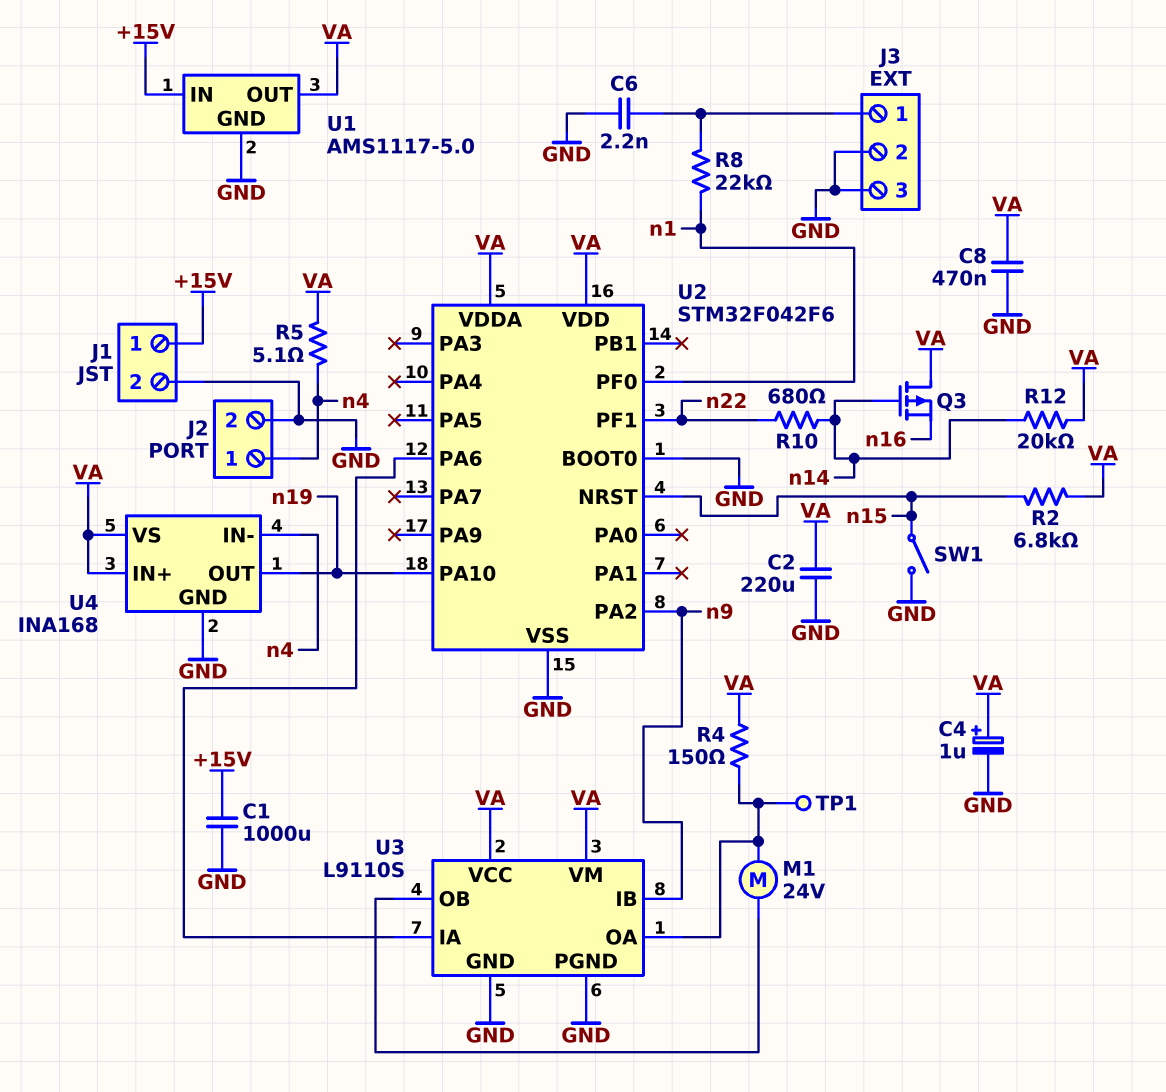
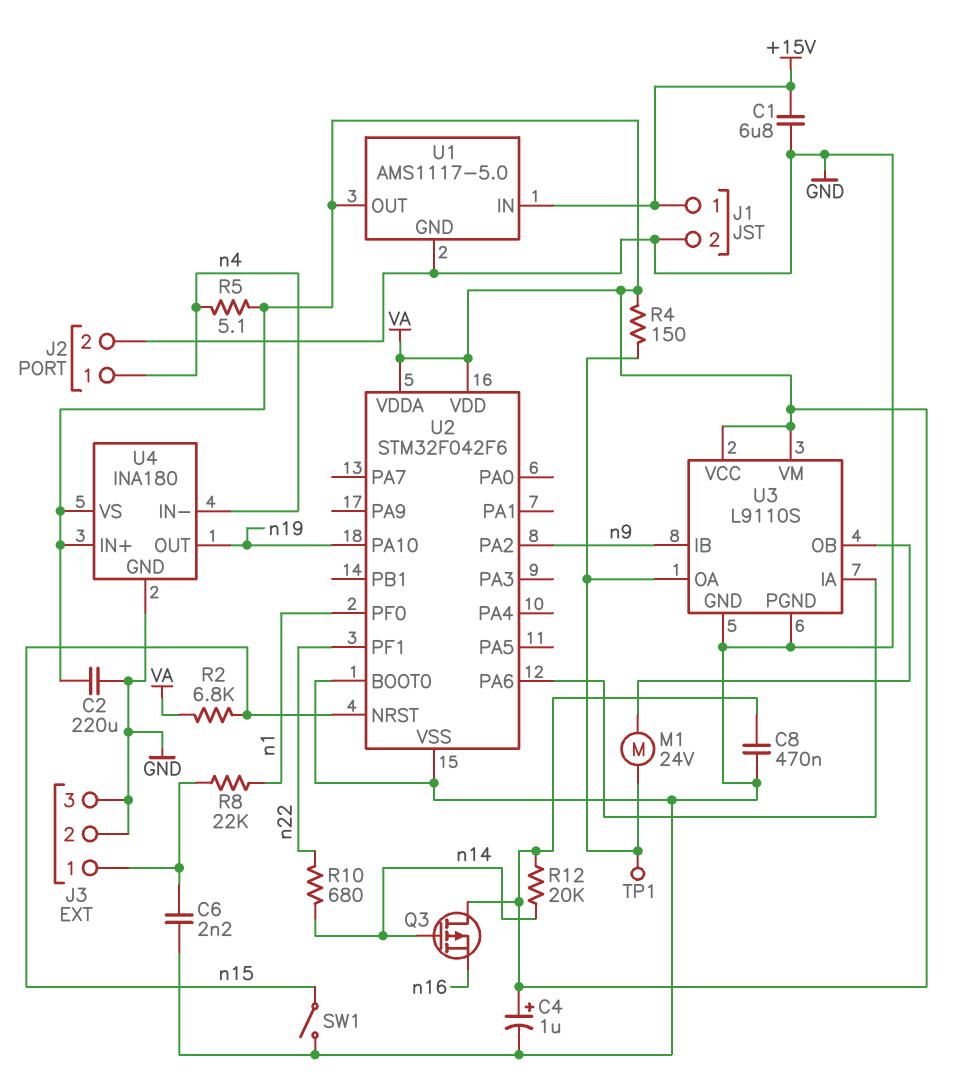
C1: 1000uF (+15V, GND) -> 6.8uF (+15V, GND)
U4: INA168 -> INA180

